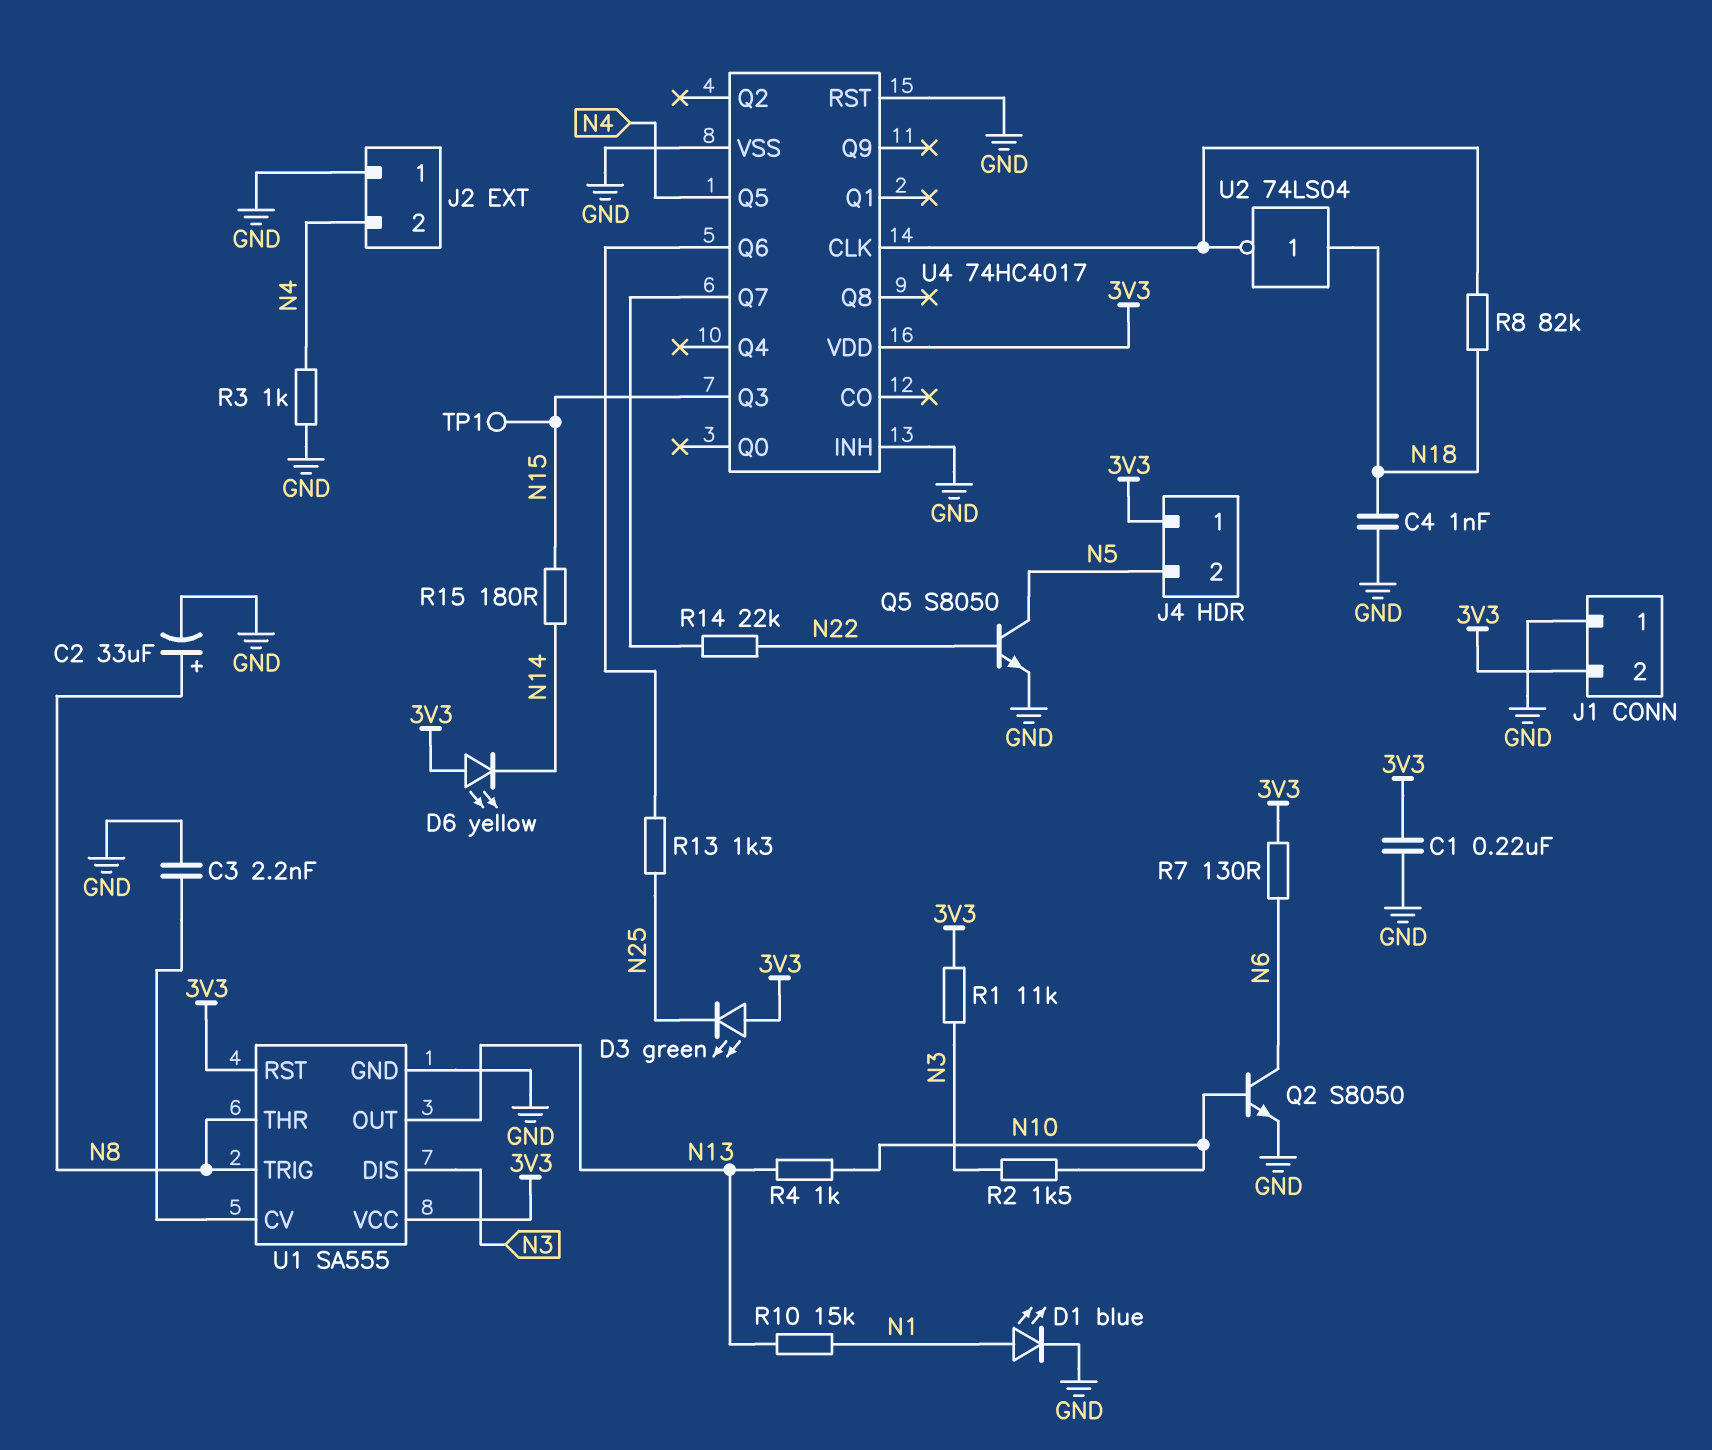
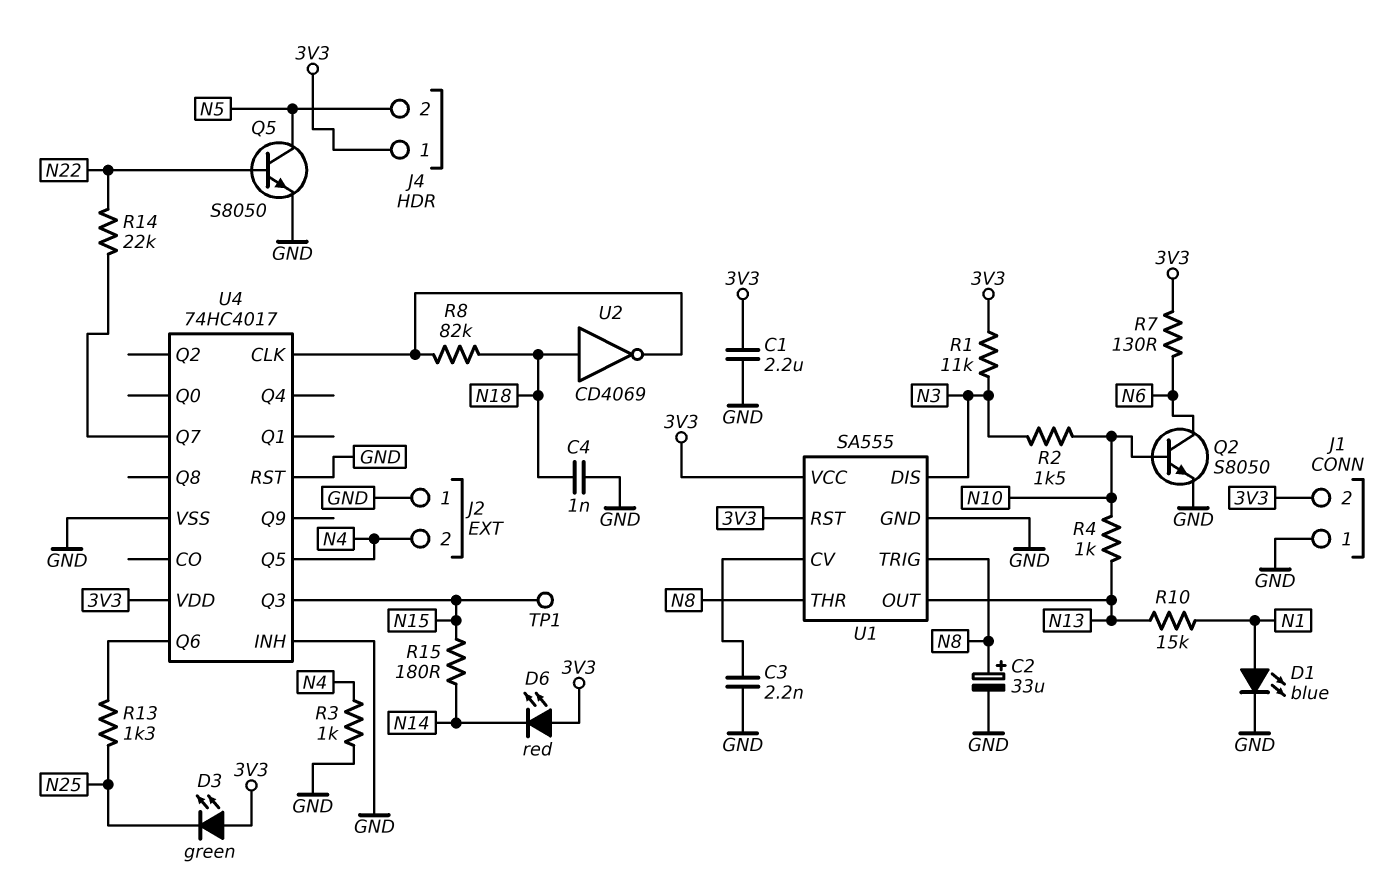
C1: 220nF (3V3, GND) -> 2.2uF (3V3, GND)
D6: LED yellow (A 3V3, K N14) -> LED red (A 3V3, K N14)
U2: NOT 74LS04 (in N18, out U4/CLK) -> NOT CD4069 (in N18, out U4/CLK)

